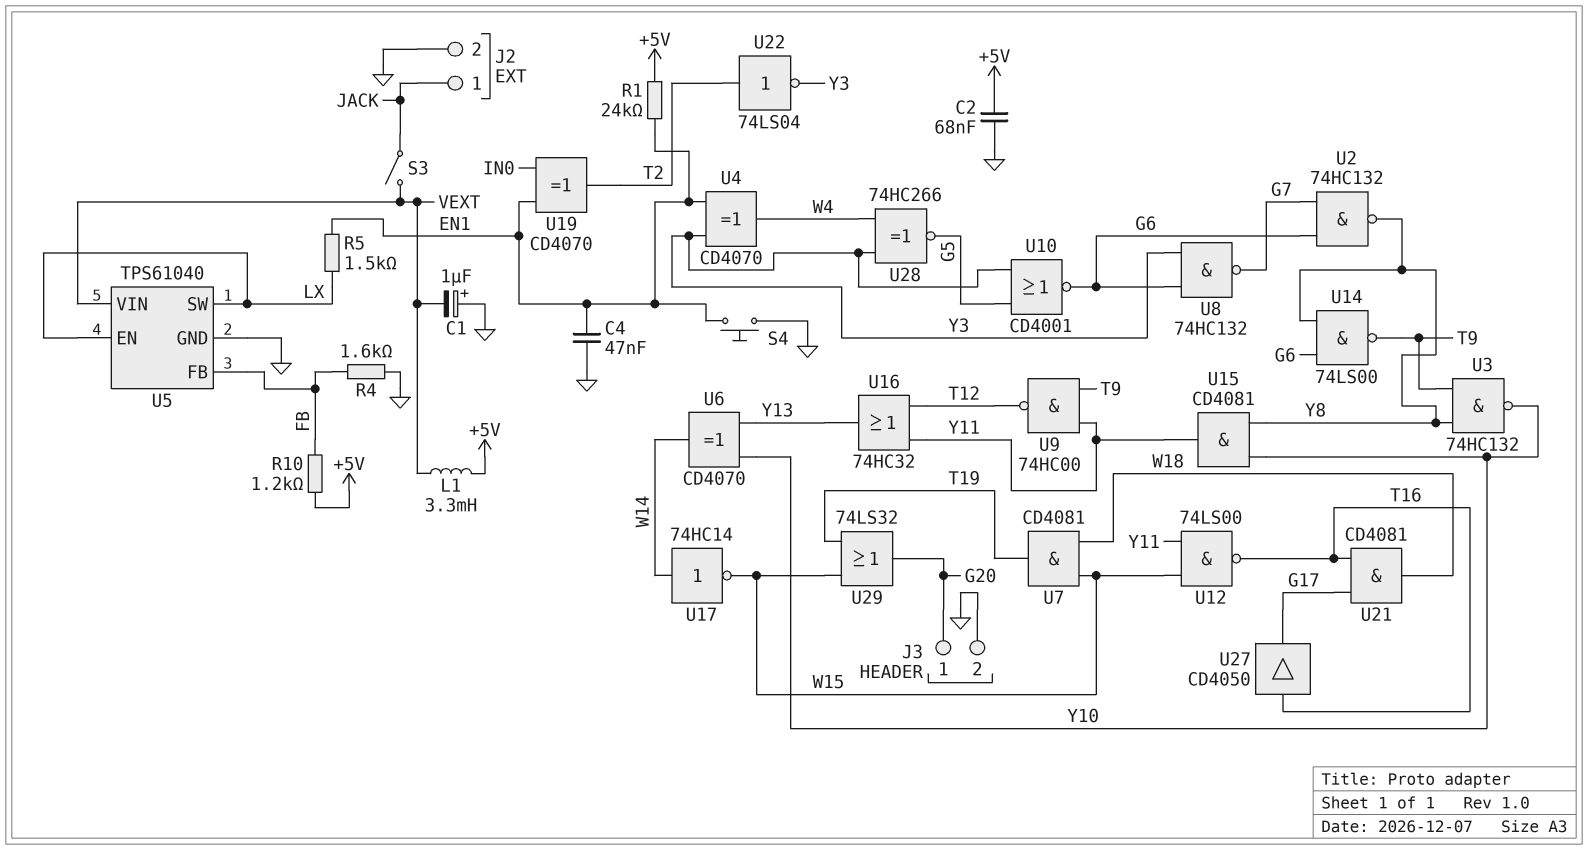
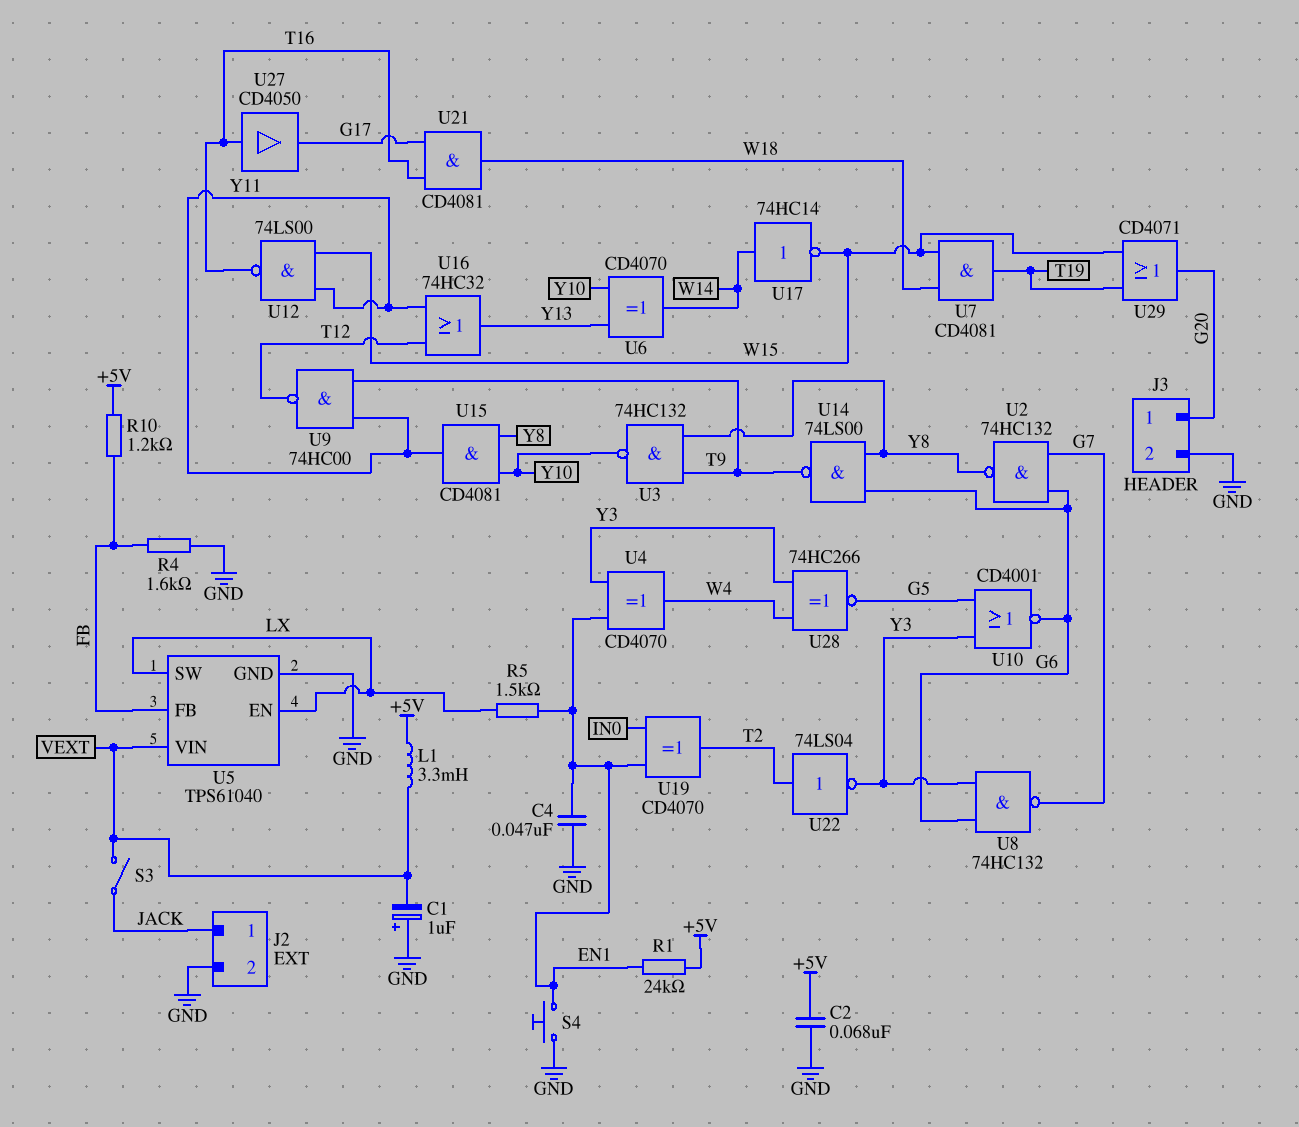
U29: OR 74LS32 (in T19, in W15, out G20) -> OR CD4071 (in T19, in W15, out G20)

